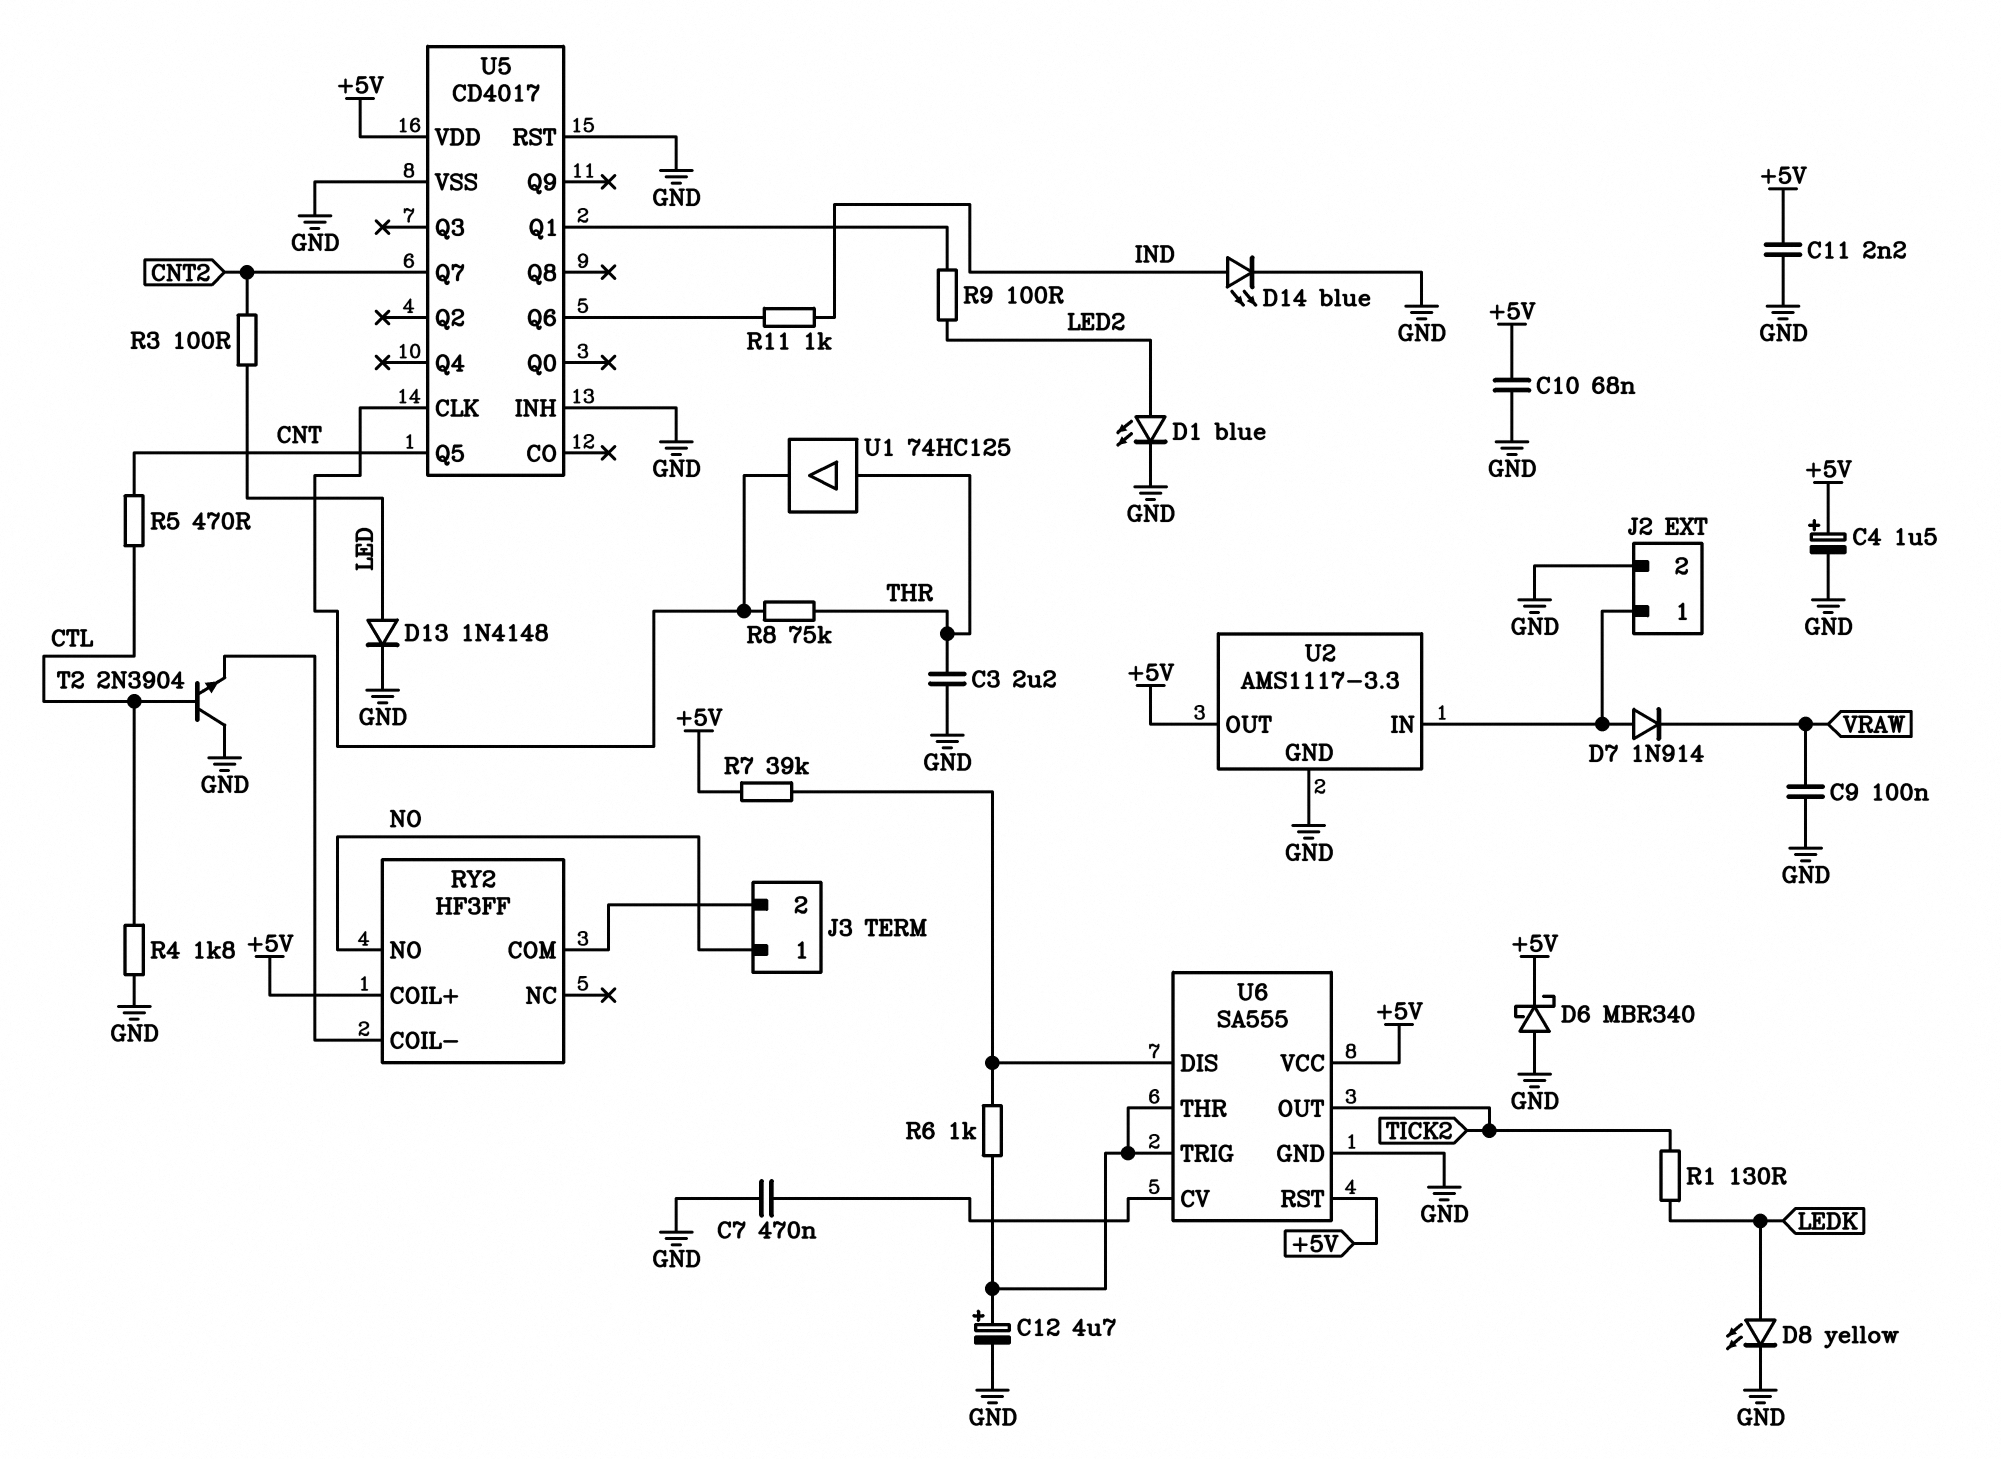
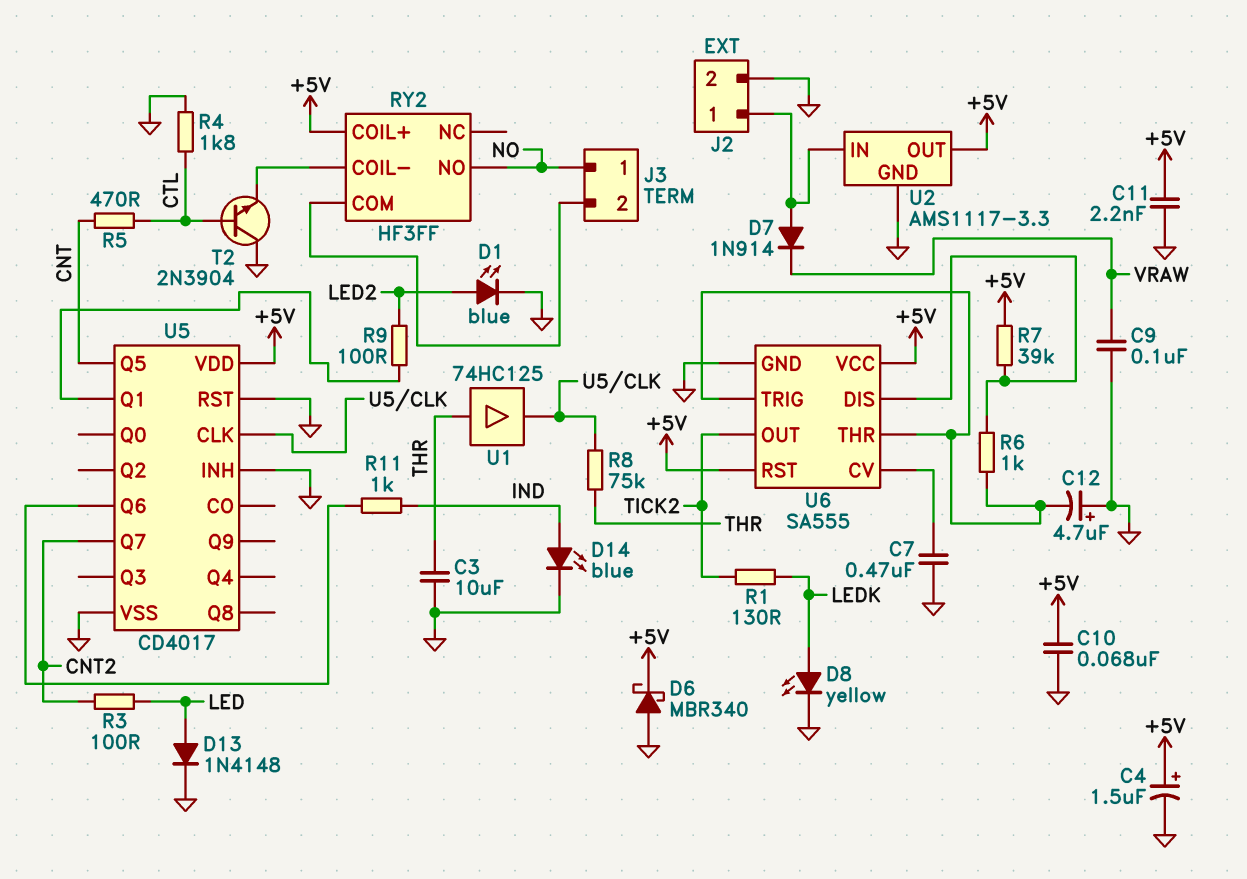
C3: 2.2uF (GND, THR) -> 10uF (GND, THR)
C12: 4.7uF (plus U6/THR, minus GND) -> 4.7uF (plus GND, minus U6/THR)

